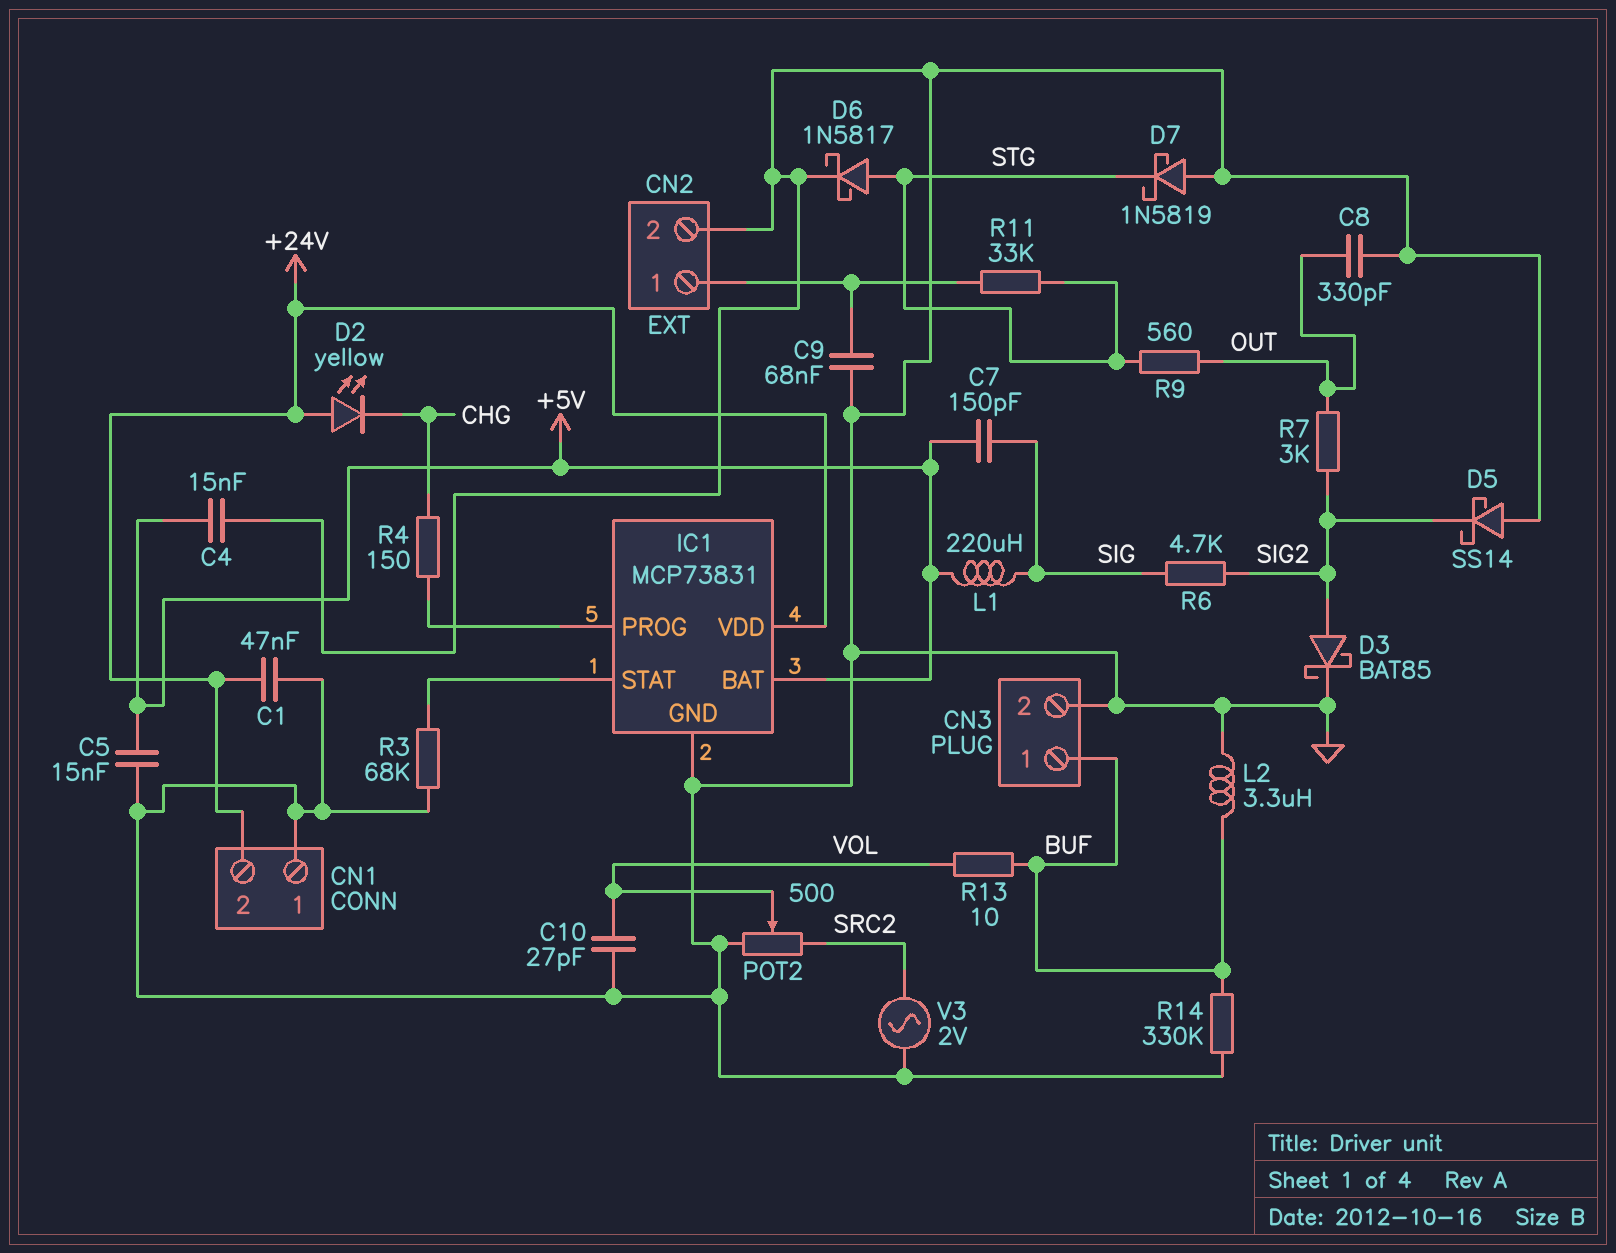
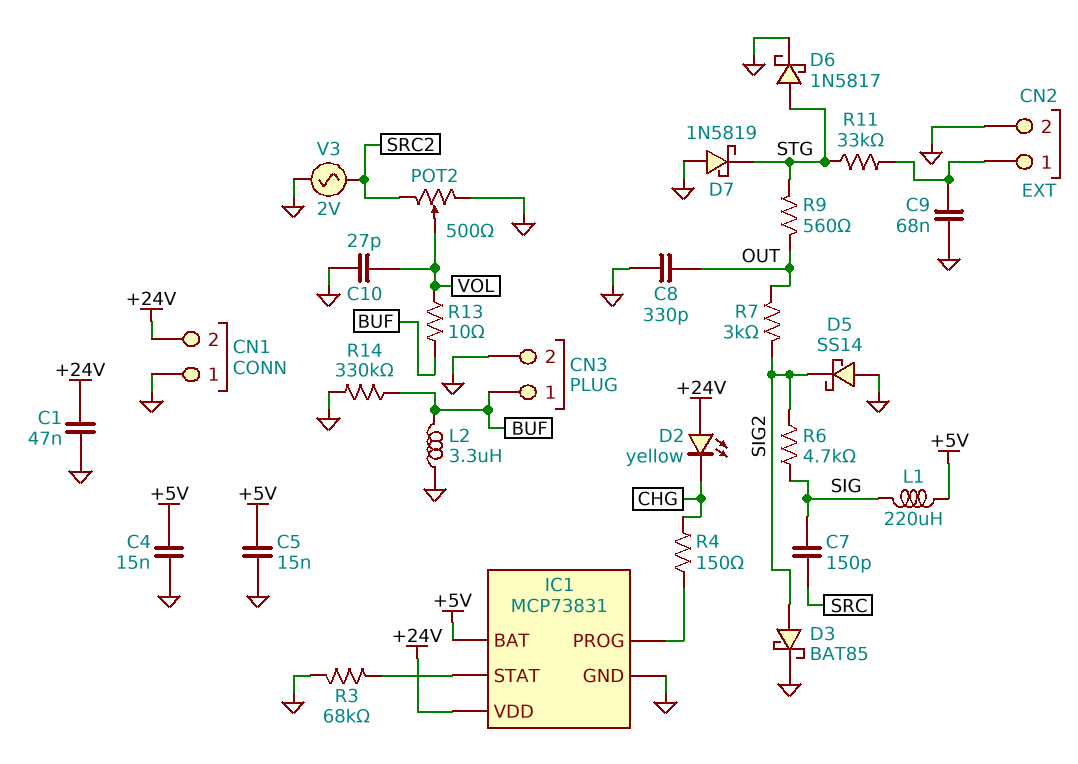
C7: 150pF (+5V, SIG) -> 150pF (SIG, SRC)

